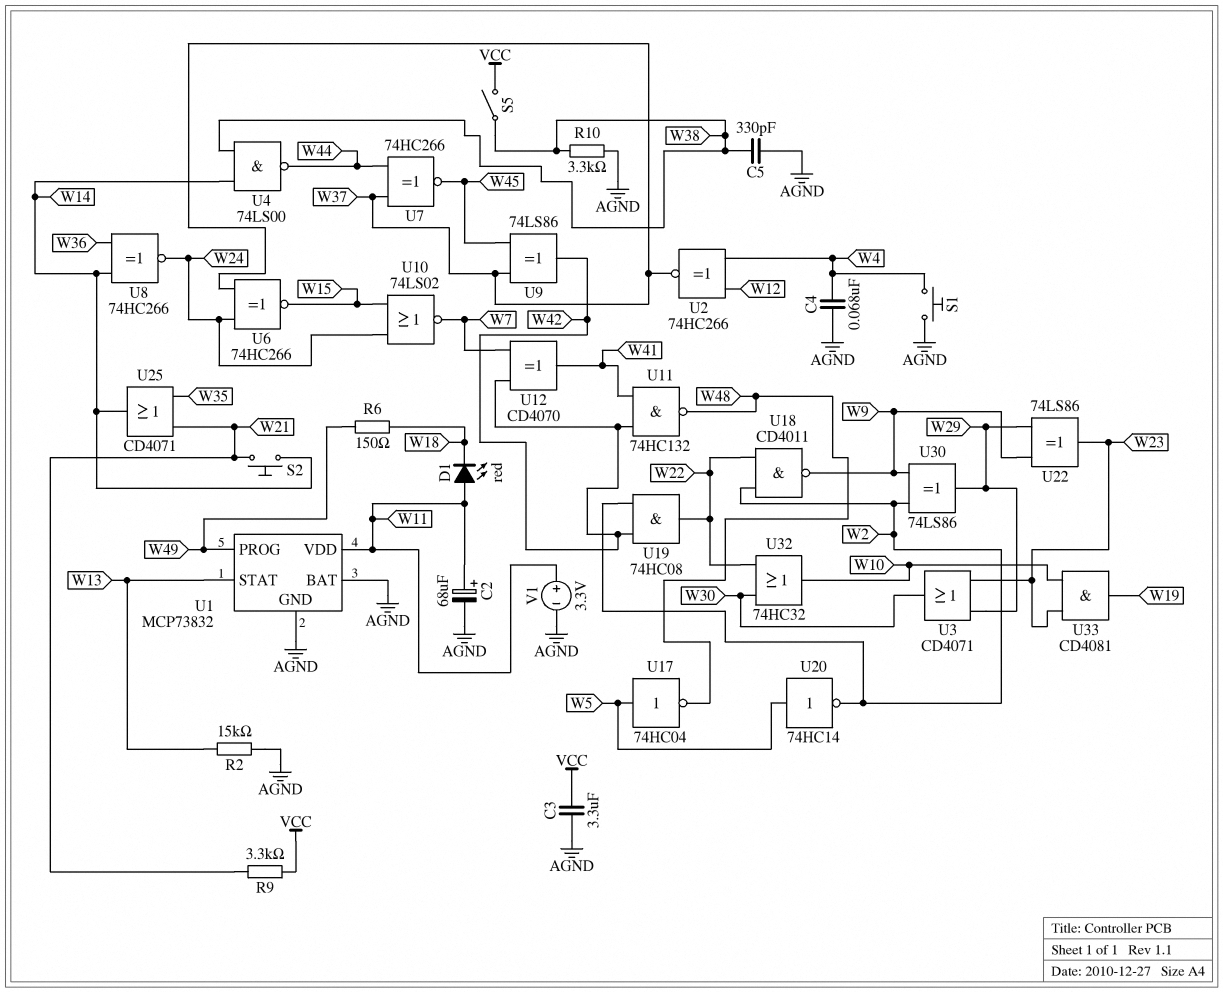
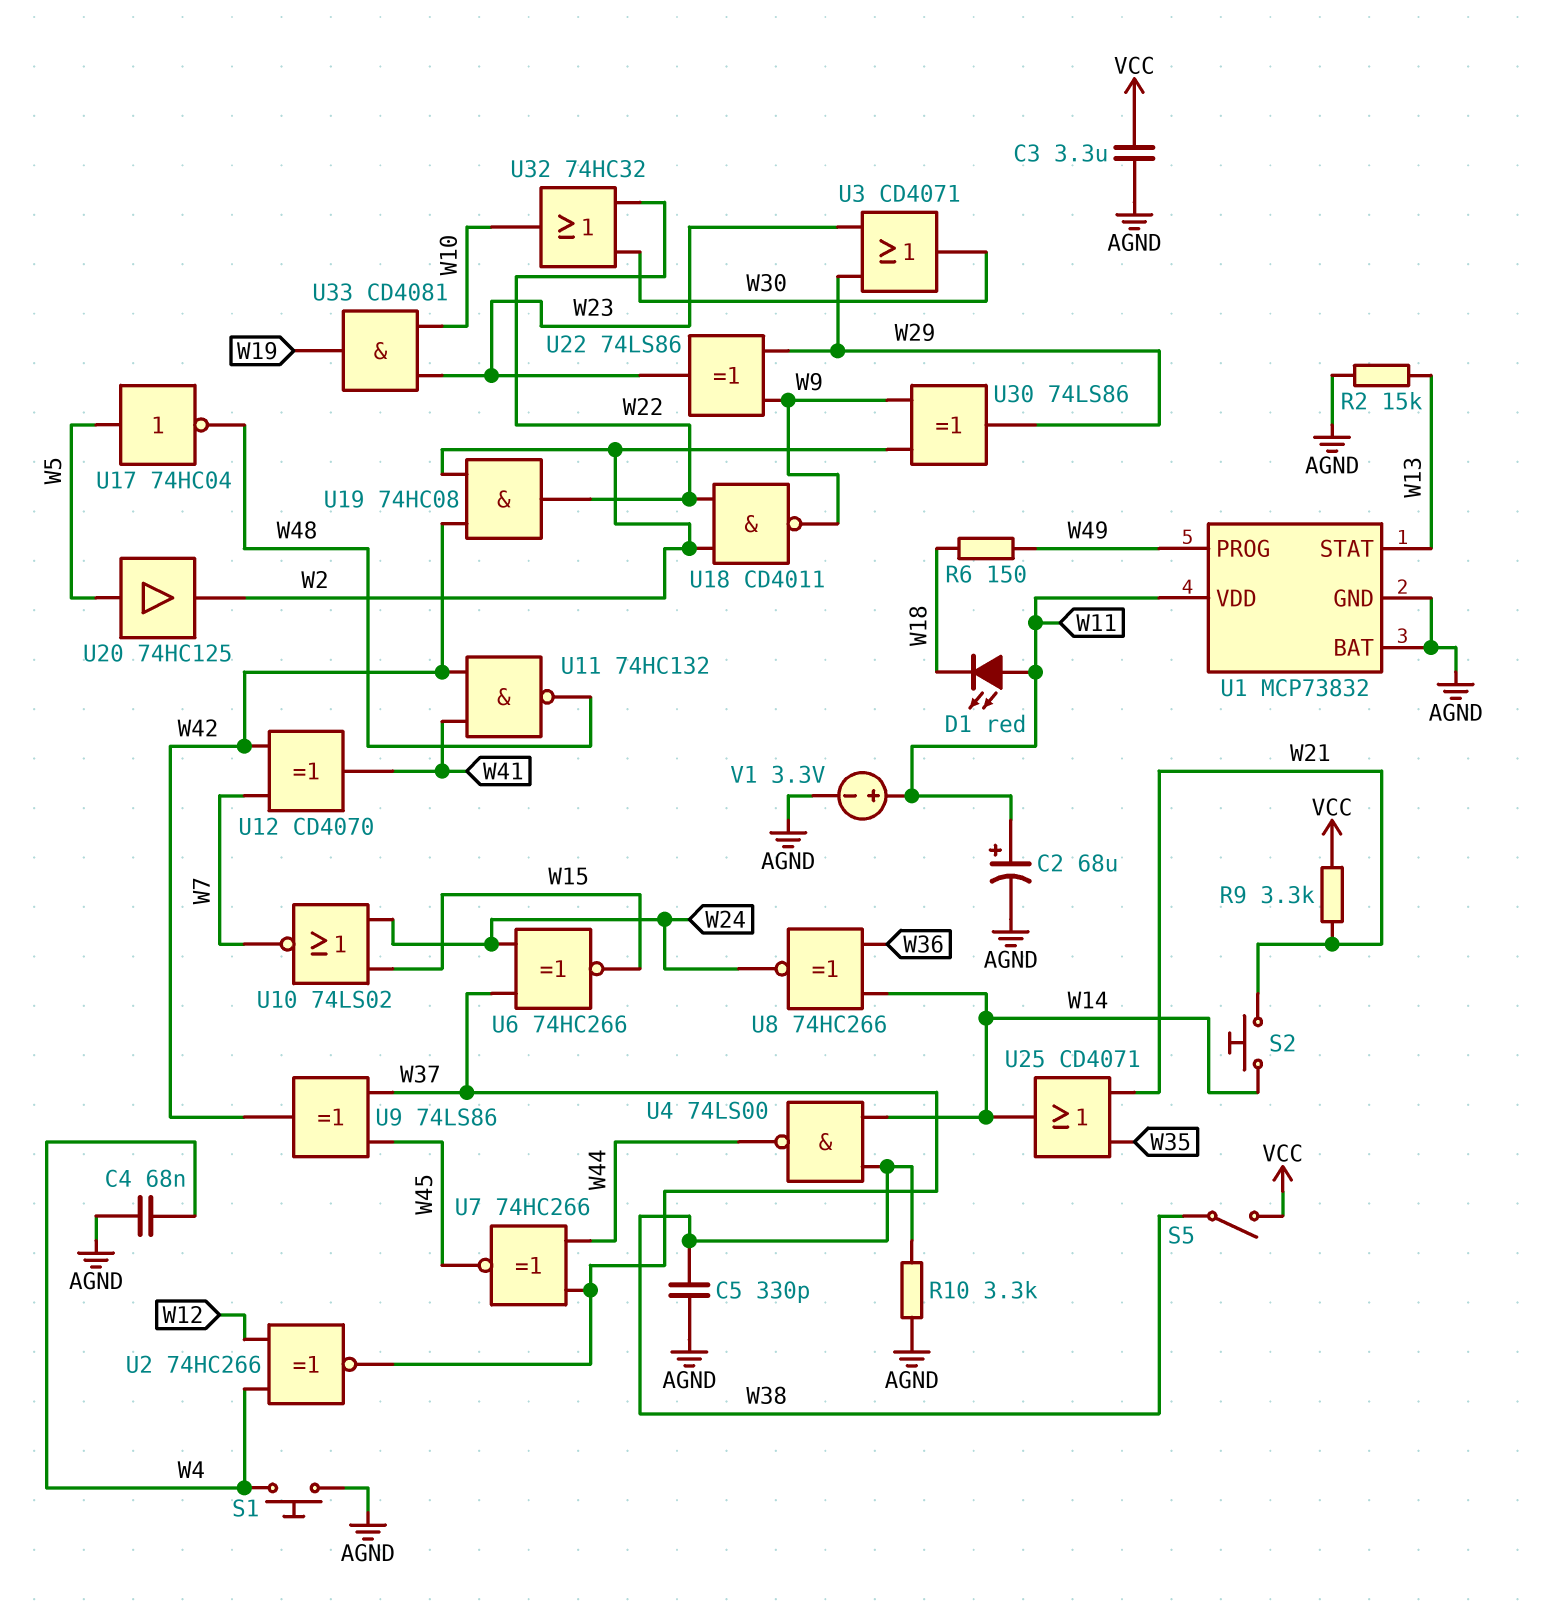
U20: NOT 74HC14 (in W5, out W2) -> buffer 74HC125 (in W5, out W2)

